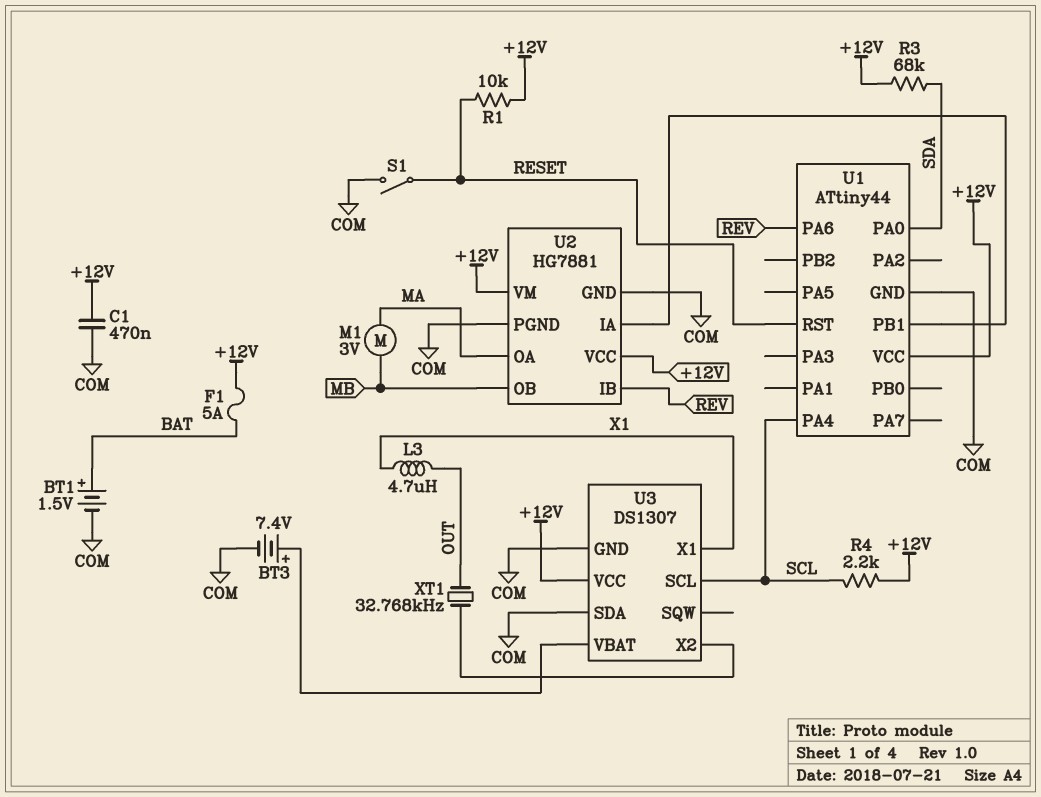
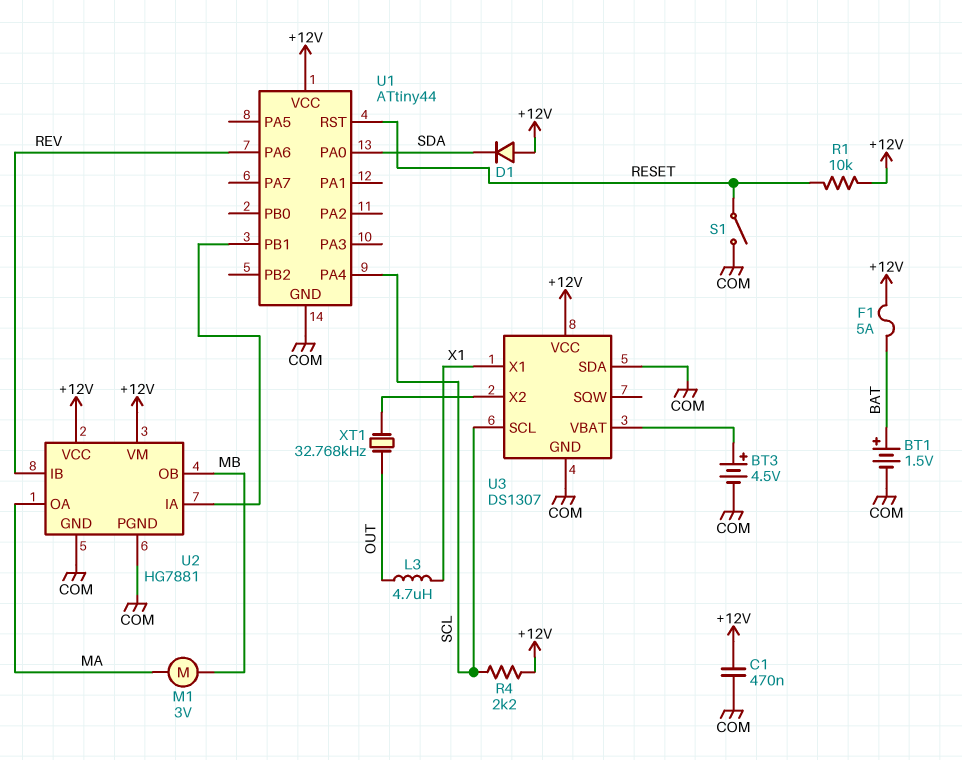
BT3: 7.4V (plus U3/VBAT, minus COM) -> 4.5V (plus U3/VBAT, minus COM)
D1: none -> diode (A +12V, K SDA)
R3: 68k (+12V, SDA) -> none

